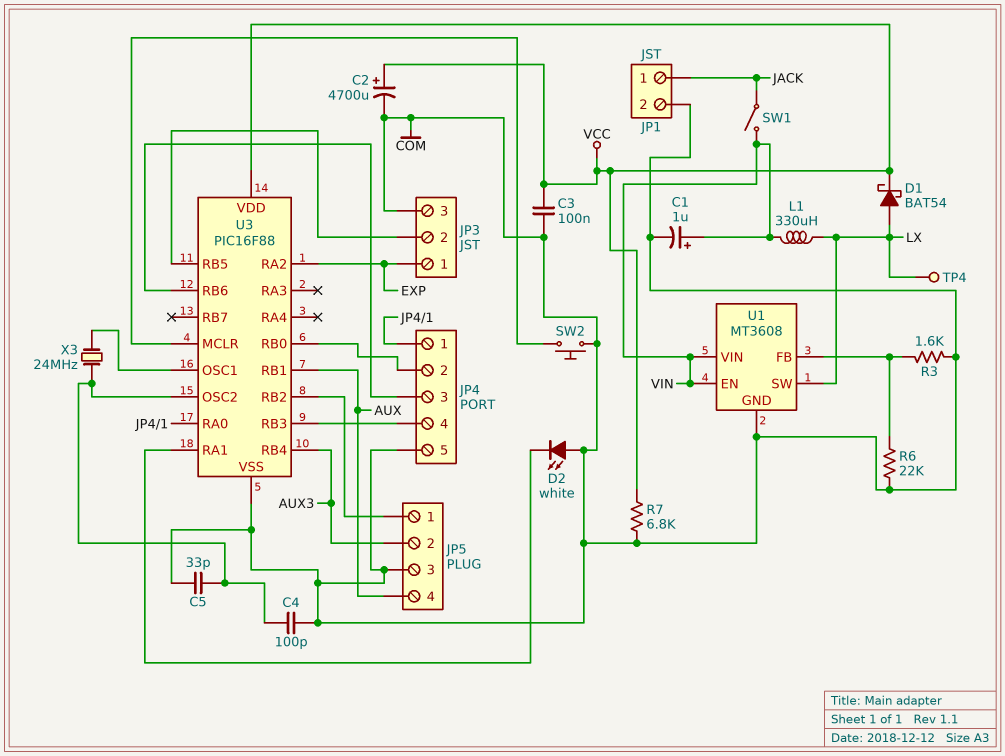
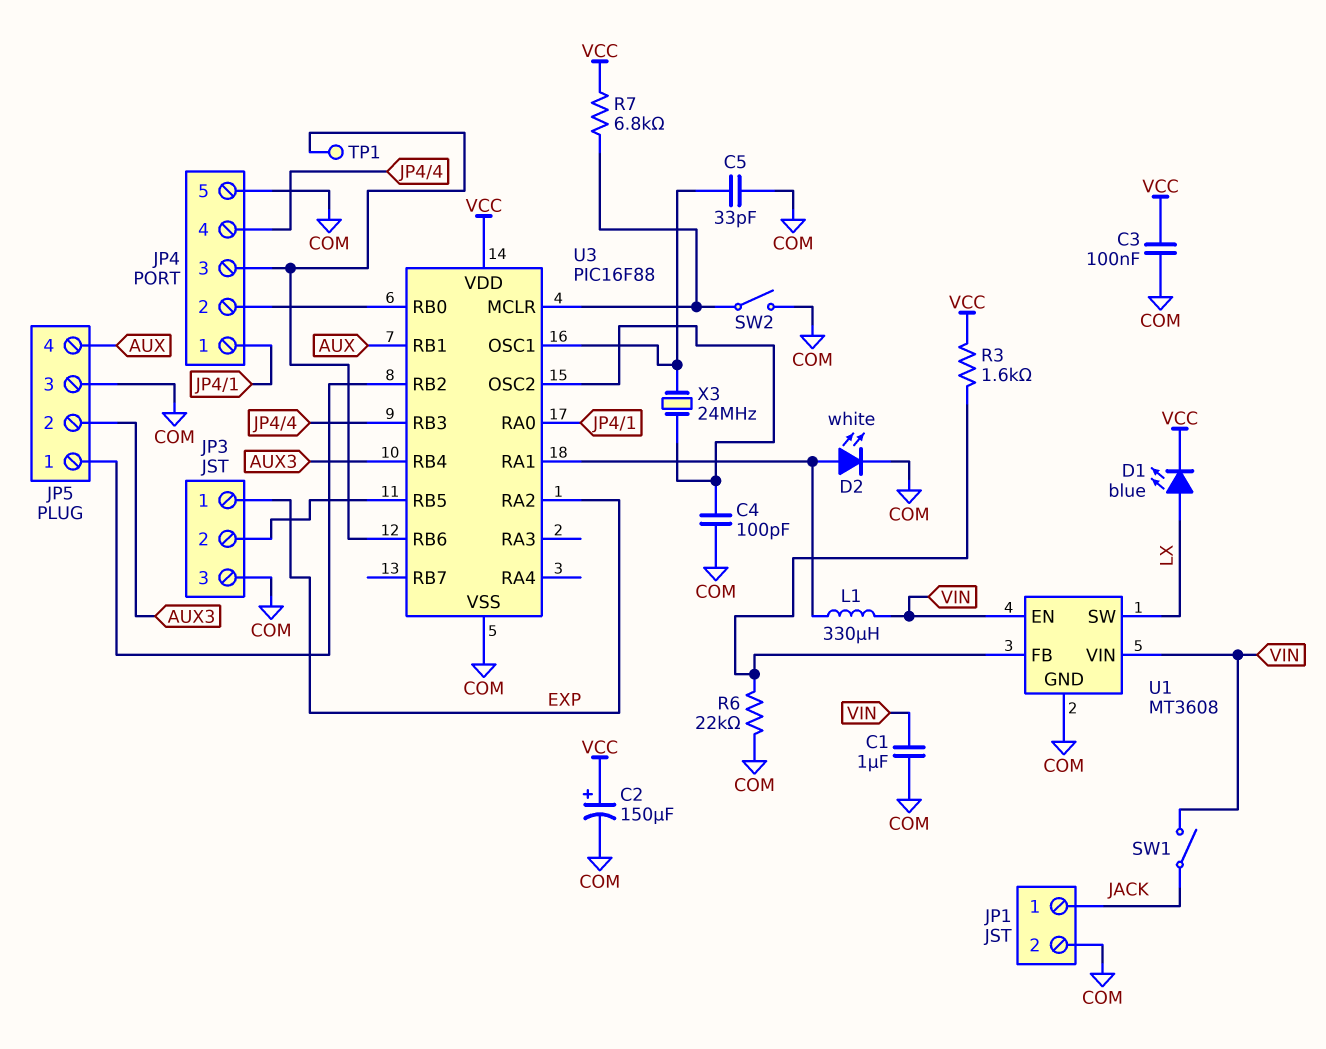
C1: 1uF (plus VIN, minus COM) -> 1uF (COM, VIN)
C2: 4700uF (plus VCC, minus COM) -> 150uF (plus VCC, minus COM)
C5: 33pF (COM, U3/OSC2) -> 33pF (COM, U3/OSC1)
D1: schottky BAT54 (A LX, K VCC) -> LED blue (A LX, K VCC)
D2: LED white (A COM, K U3/RA1) -> LED white (A U3/RA1, K COM)
L1: 330uH (LX, VIN) -> 330uH (U3/RA1, VIN)
R3: 1.6k (COM, U1/FB) -> 1.6k (U1/FB, VCC)
R7: 6.8k (COM, VCC) -> 6.8k (U3/MCLR, VCC)
SW2: button (COM, U3/MCLR) -> switch (COM, U3/MCLR)
TP1: none -> test point (JP4/3)
TP4: test point (LX) -> none

